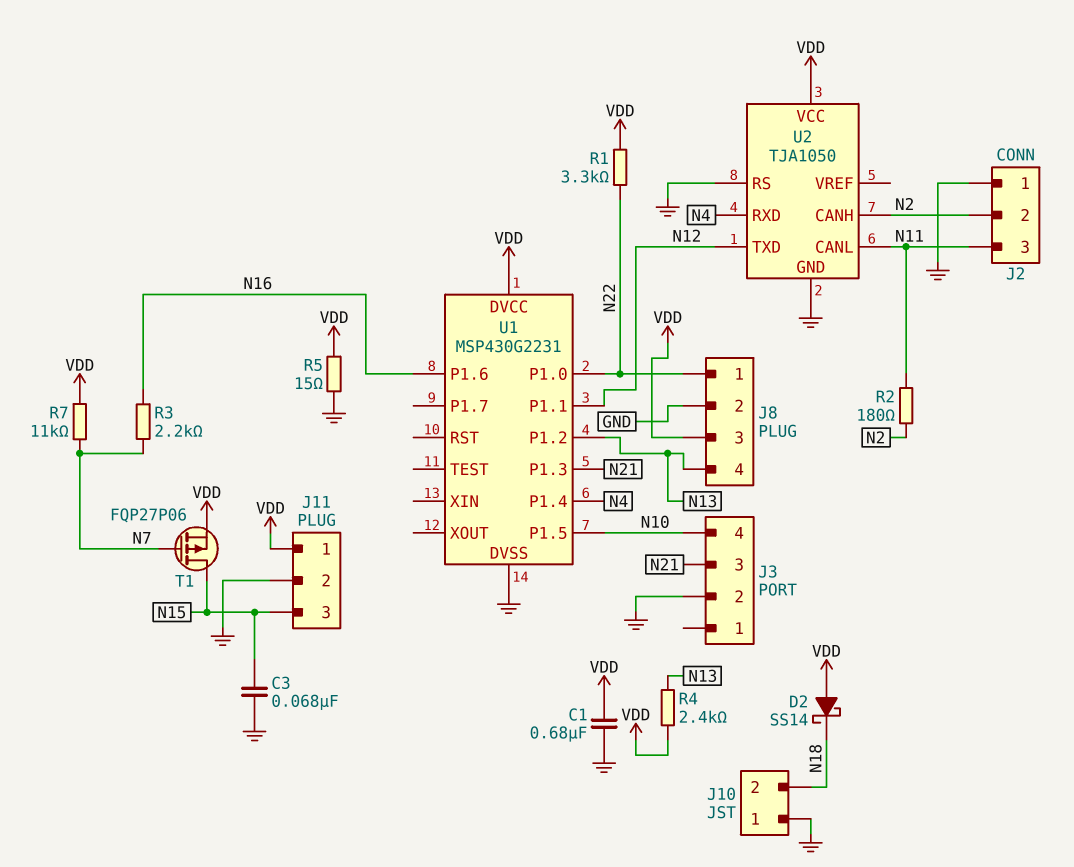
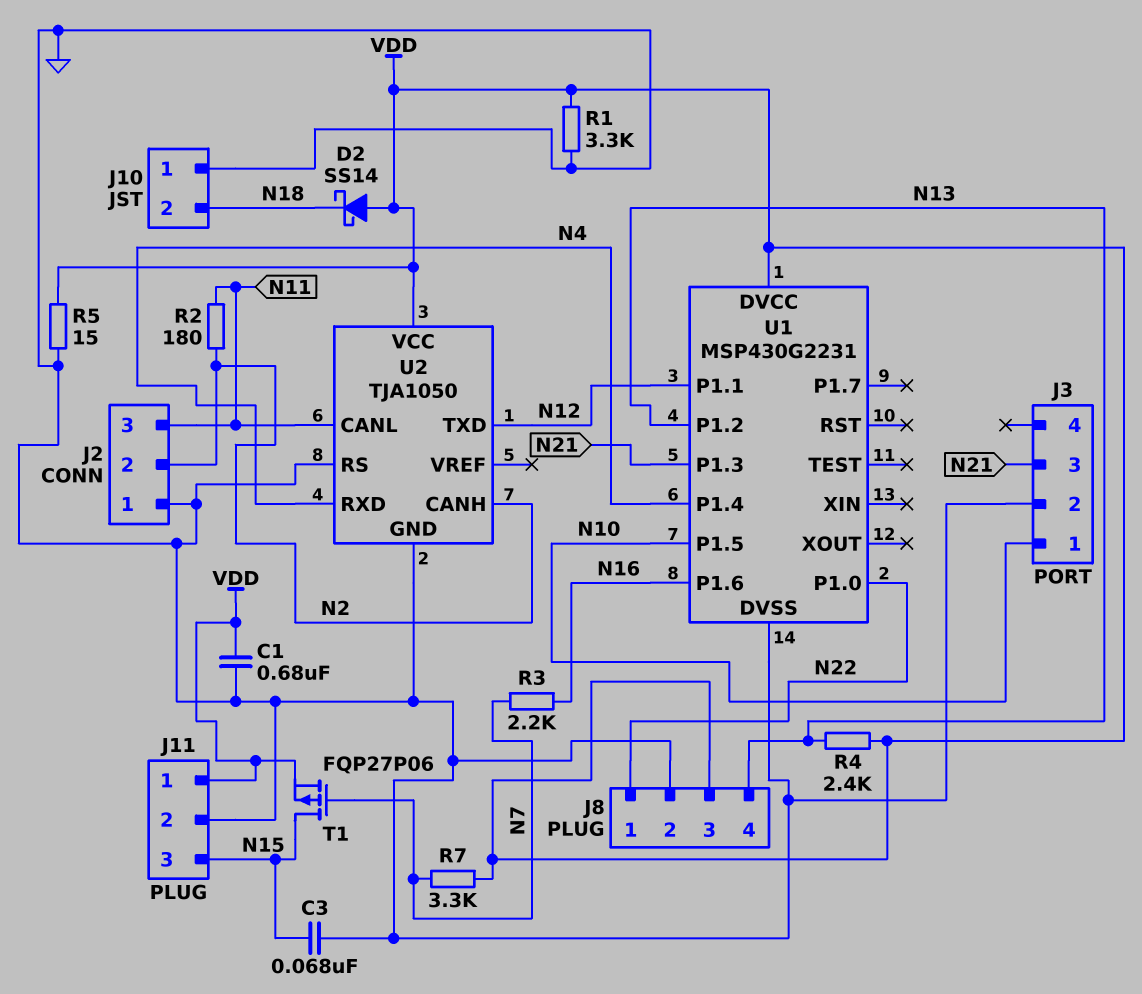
J3 pin 1: none -> N10
J3 pin 4: N10 -> none
R1: 3.3k (N22, VDD) -> 3.3k (GND, VDD)
R7: 11k (N7, VDD) -> 3.3k (N7, VDD)

